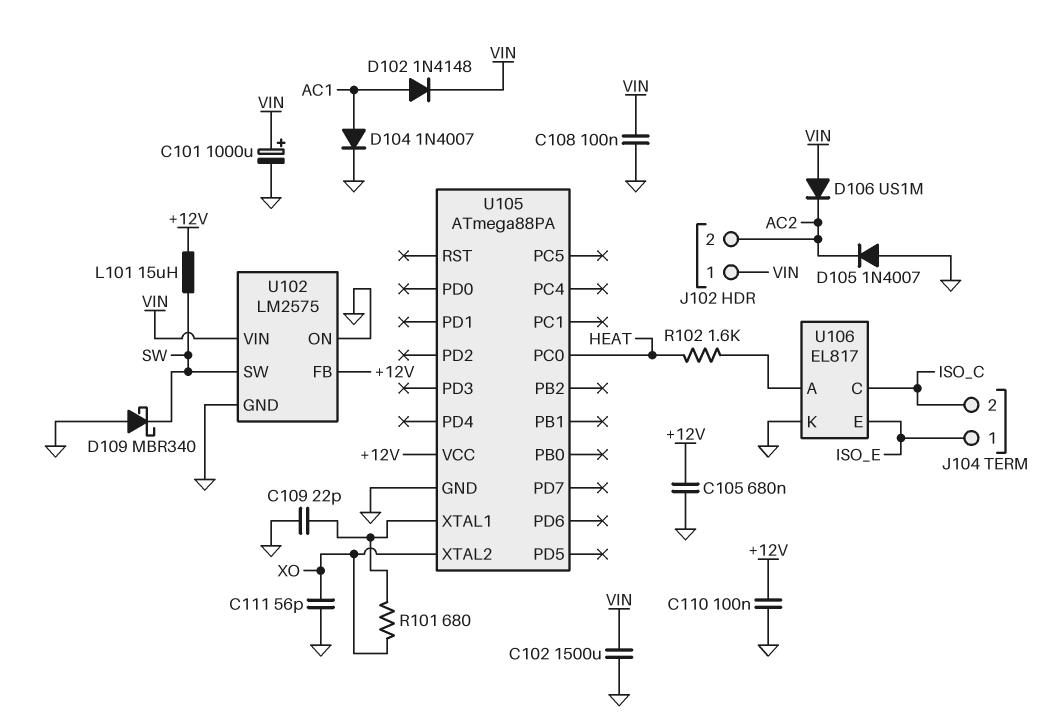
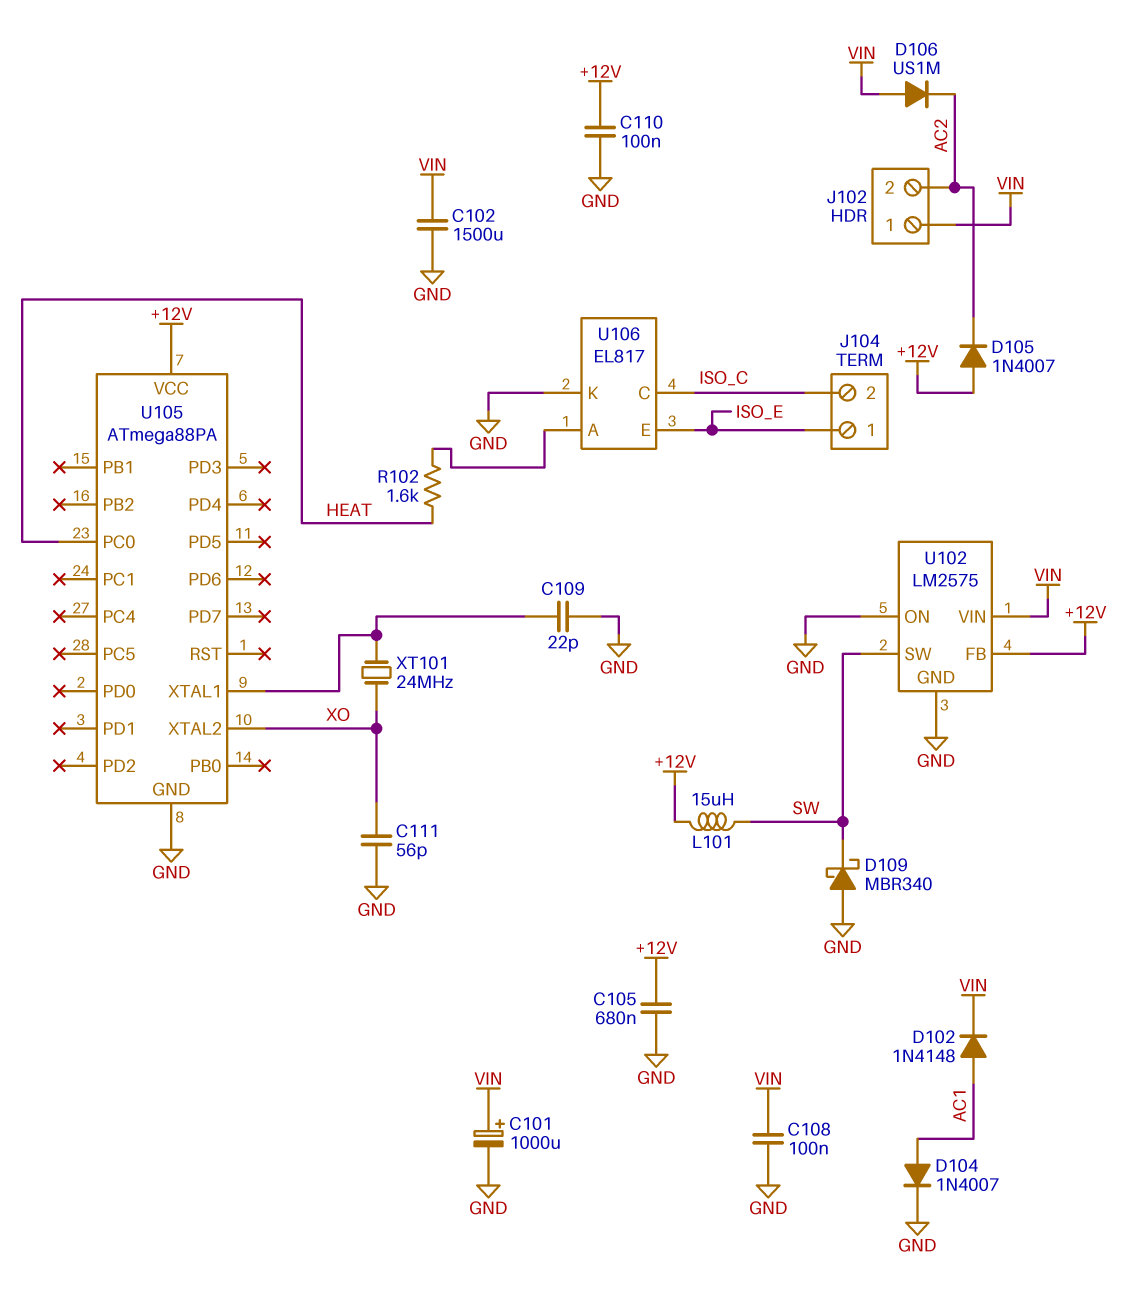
D105: diode 1N4007 (A GND, K AC2) -> diode 1N4007 (A +12V, K AC2)
R101: 680 (U105/XTAL1, XO) -> none
XT101: none -> 24MHz (U105/XTAL1, XO)

